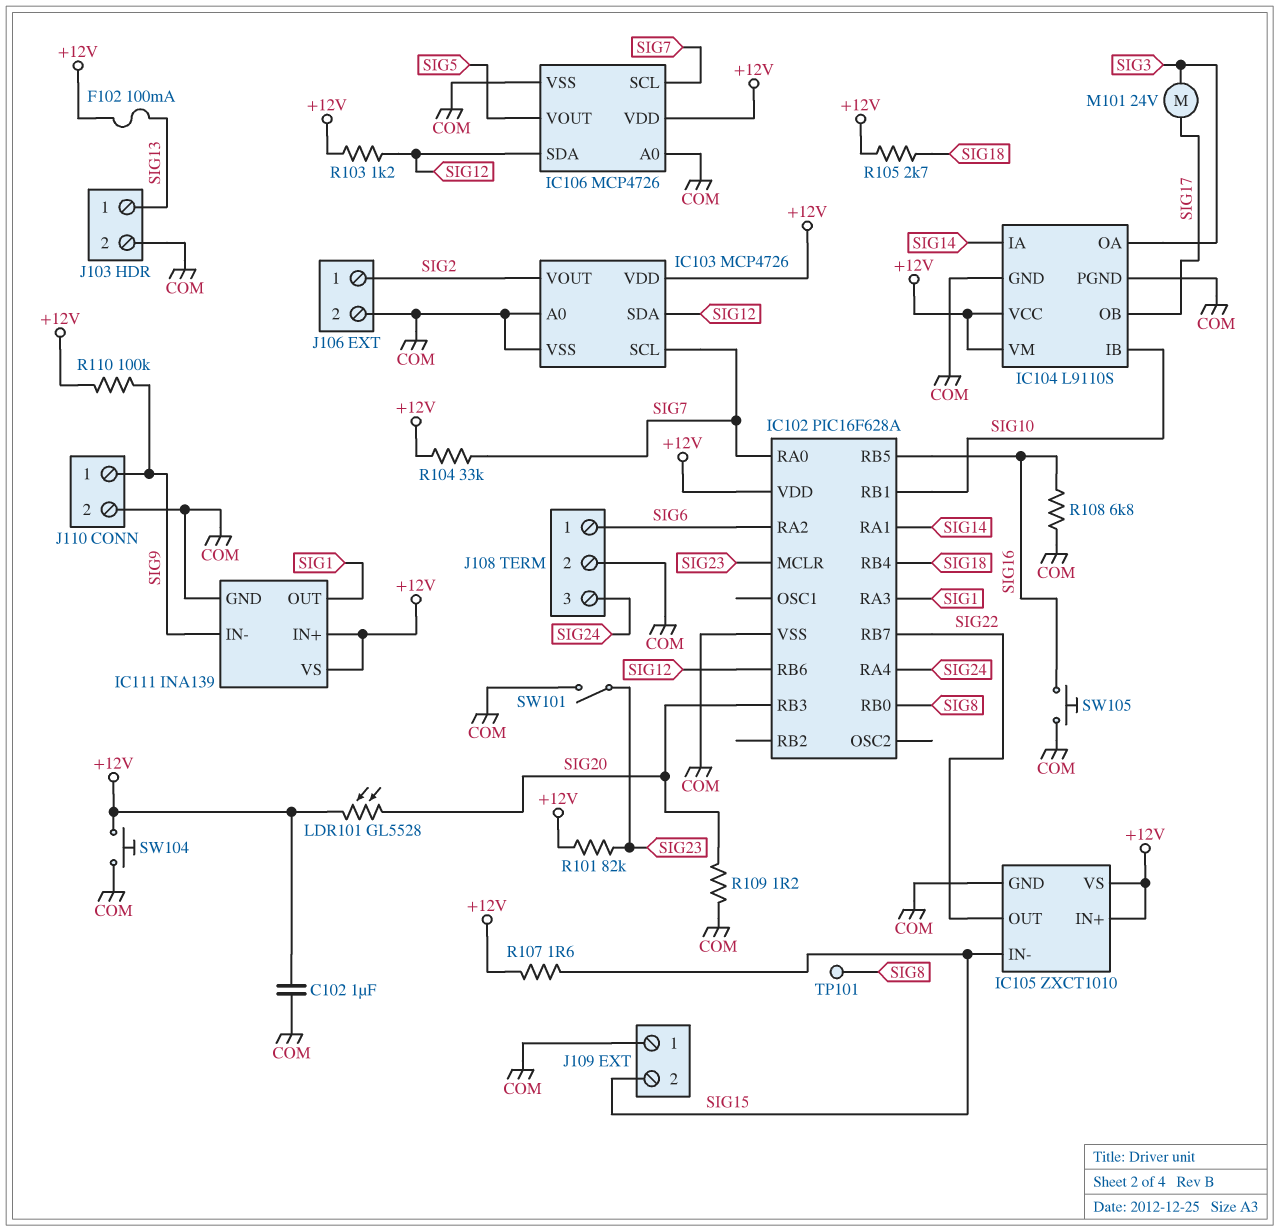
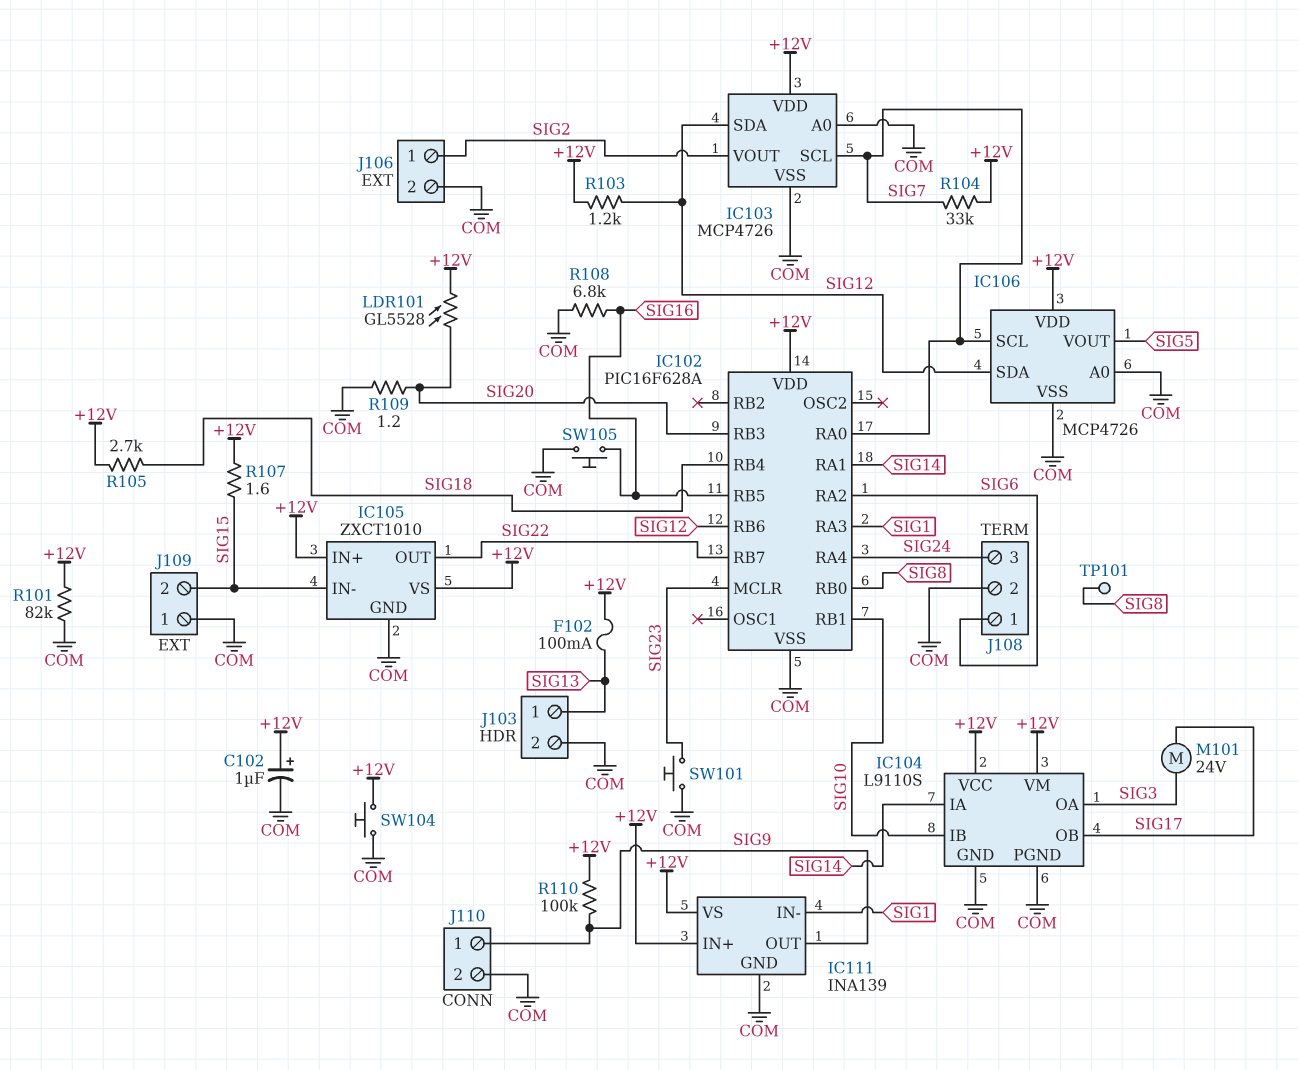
C102: 1uF (+12V, COM) -> 1uF (plus +12V, minus COM)
IC111 pin IN-: SIG9 -> SIG1
IC111 pin OUT: SIG1 -> SIG9
R101: 82k (+12V, SIG23) -> 82k (+12V, COM)
SW101: switch (COM, SIG23) -> button (COM, SIG23)

